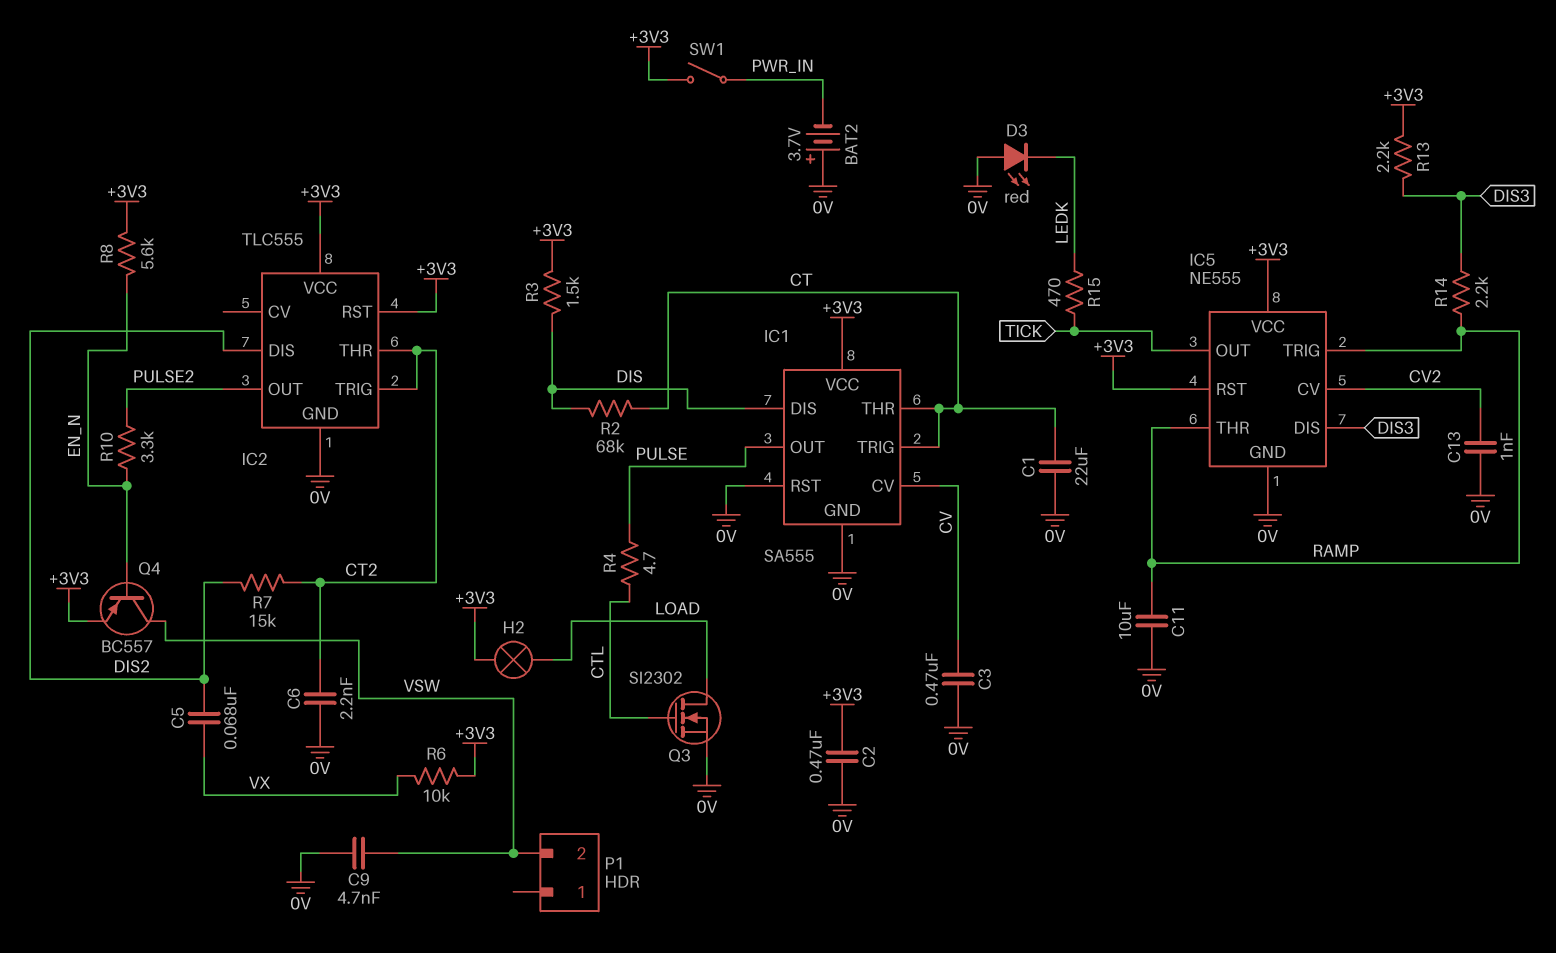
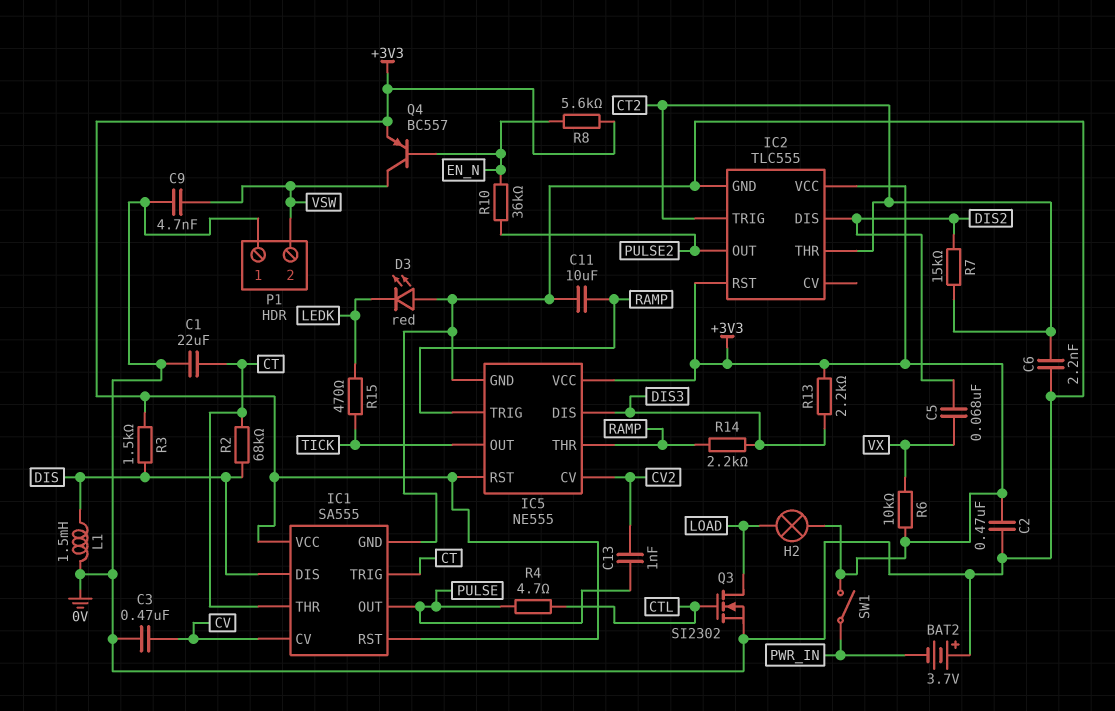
C13: 1nF (0V, CV2) -> 1nF (CV2, PULSE)
IC1 pin RST: 0V -> +3V3
L1: none -> 1.5mH (0V, DIS)
P1 pin 1: none -> 0V
R10: 3.3k (EN_N, PULSE2) -> 36k (EN_N, PULSE2)

